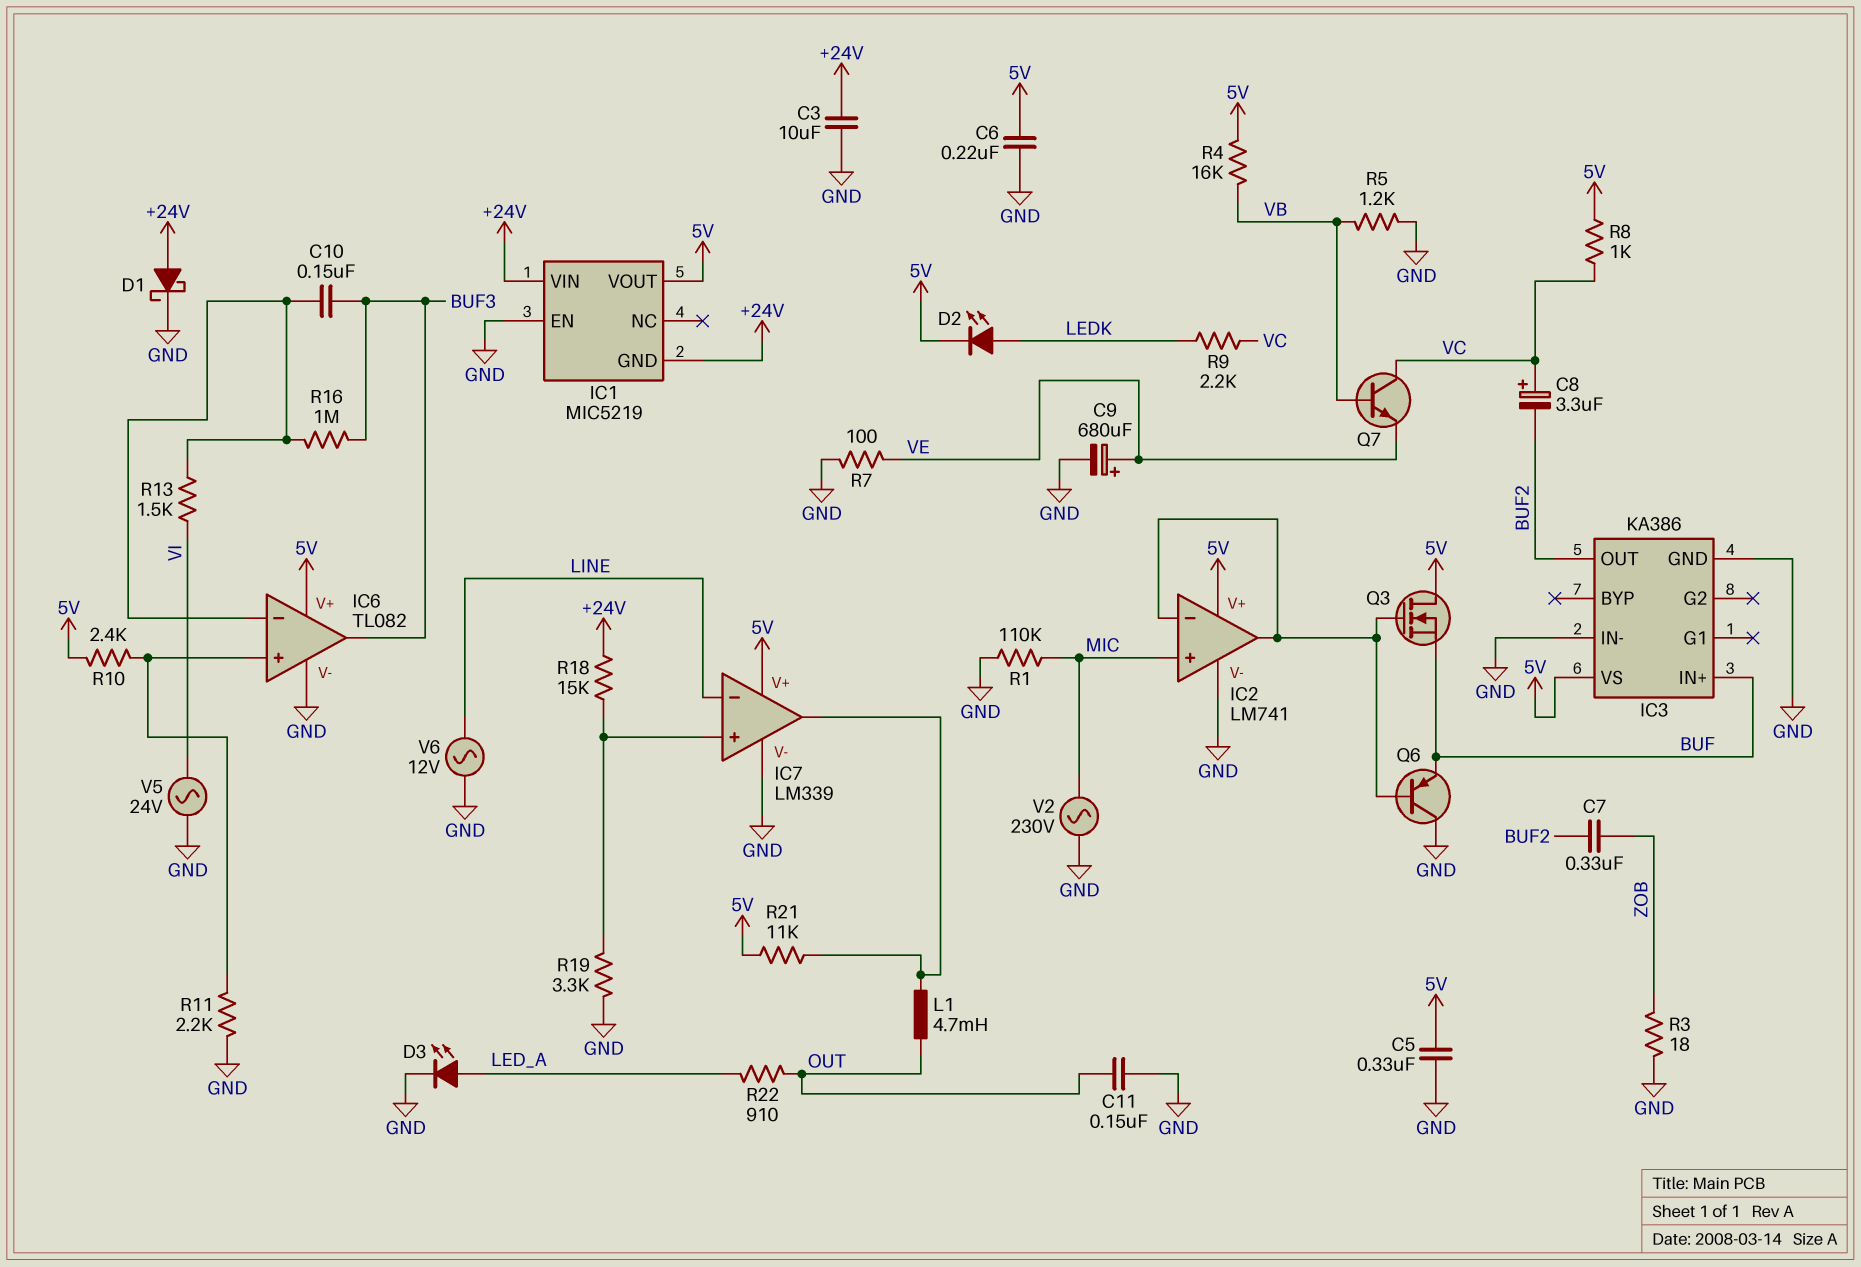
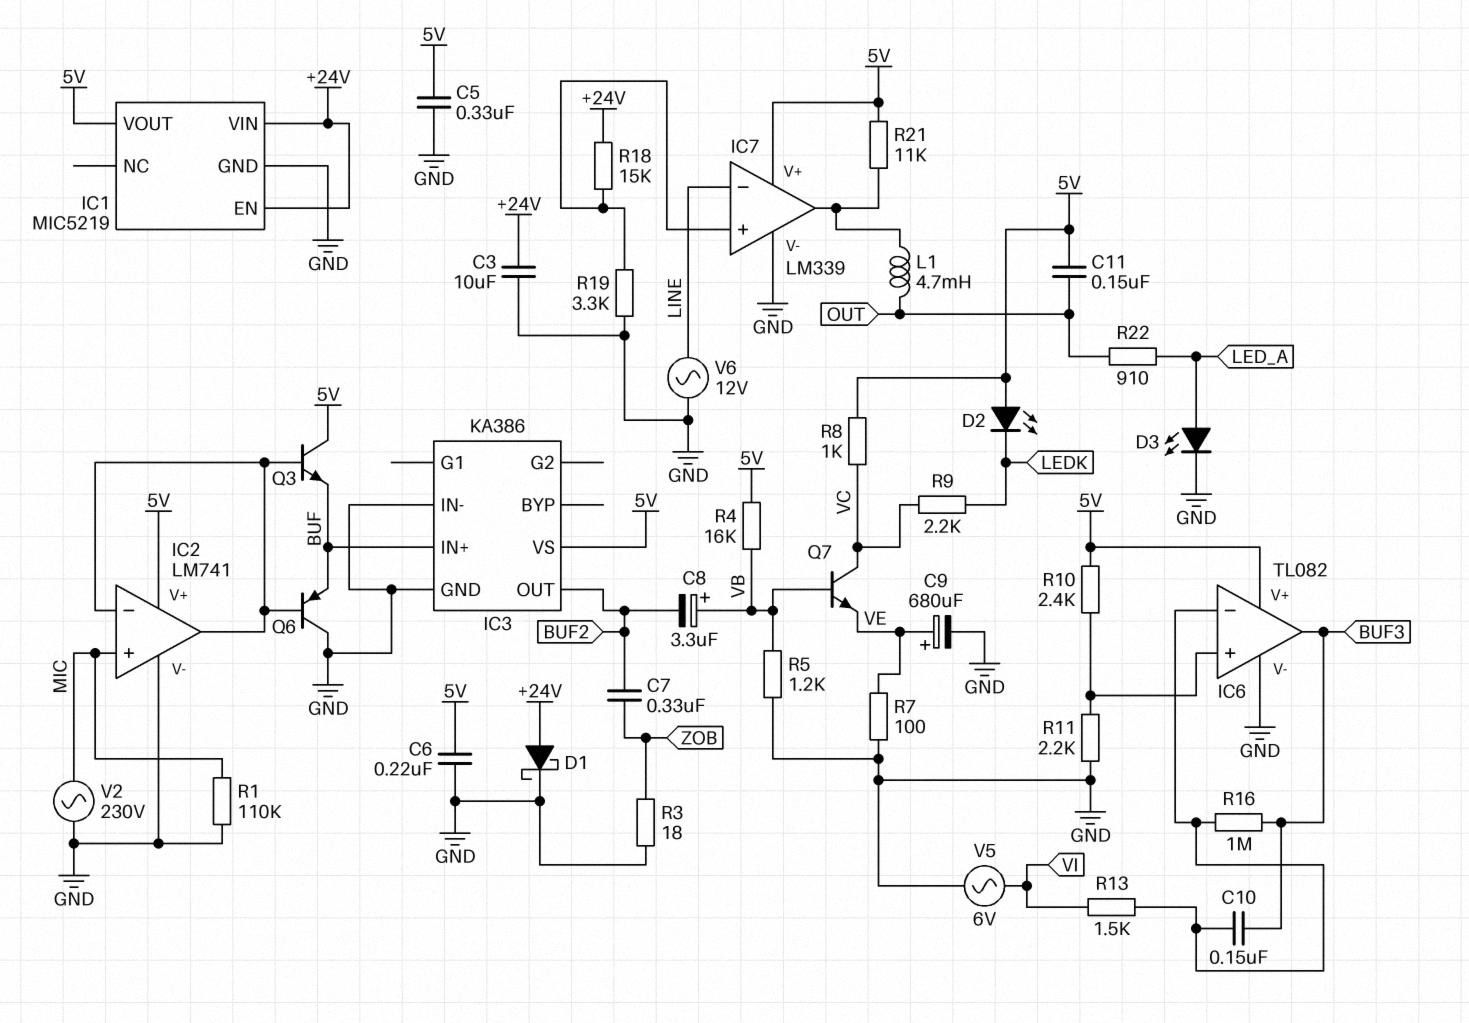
C8: 3.3uF (plus VC, minus BUF2) -> 3.3uF (plus VB, minus BUF2)
C11: 150nF (GND, OUT) -> 150nF (5V, OUT)
D2: LED (A LEDK, K 5V) -> LED (A 5V, K LEDK)
IC1 pin EN: GND -> +24V
IC1 pin GND: +24V -> GND
Q3: NMOS (G IC2/in-, D 5V, S BUF) -> NPN (B IC2/in-, C 5V, E BUF)
V5: AC 24V (GND, VI) -> AC 6V (GND, VI)

